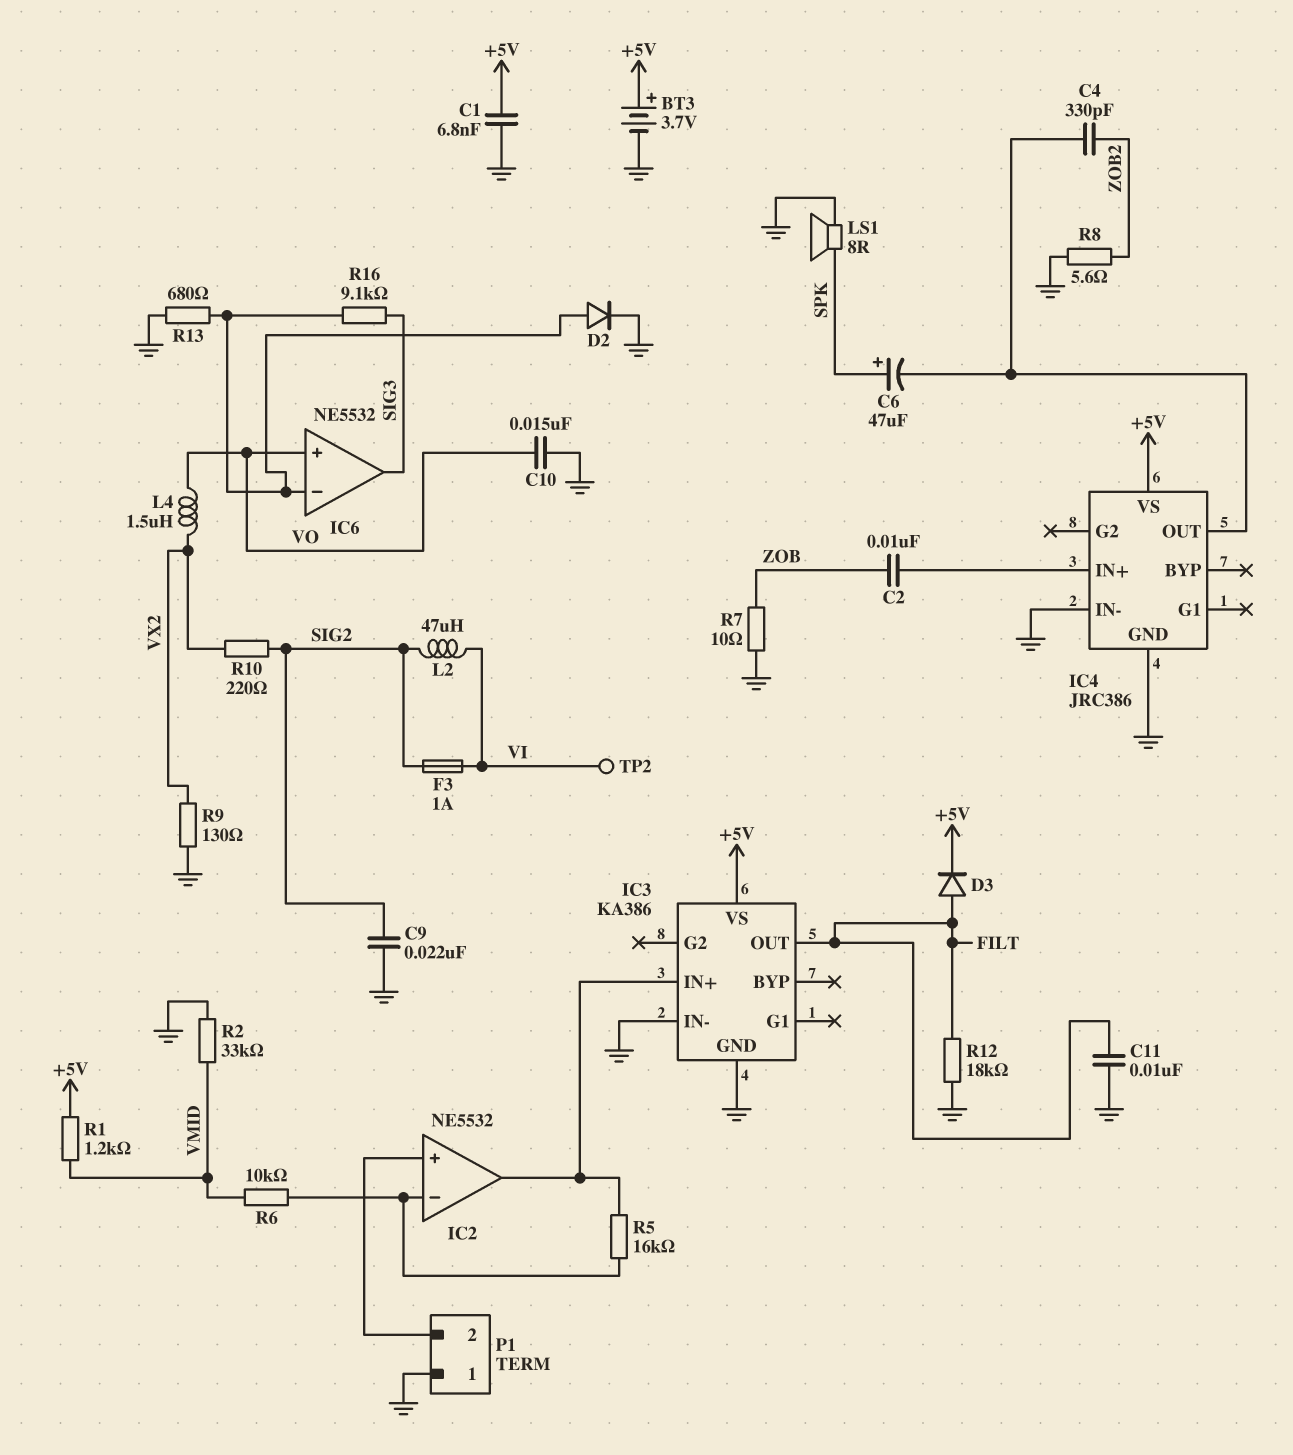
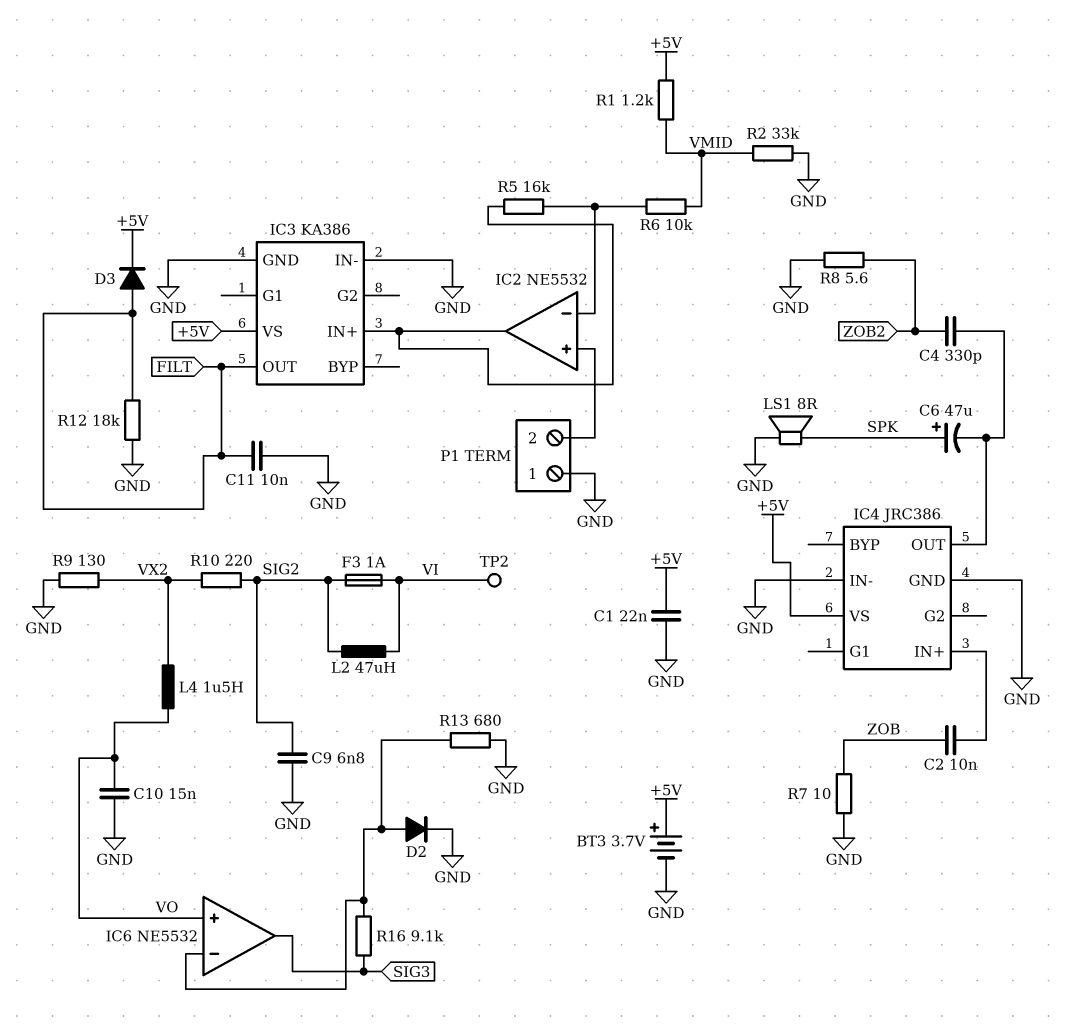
C1: 6.8nF (+5V, GND) -> 22nF (+5V, GND)
C9: 22nF (GND, SIG2) -> 6.8nF (GND, SIG2)

